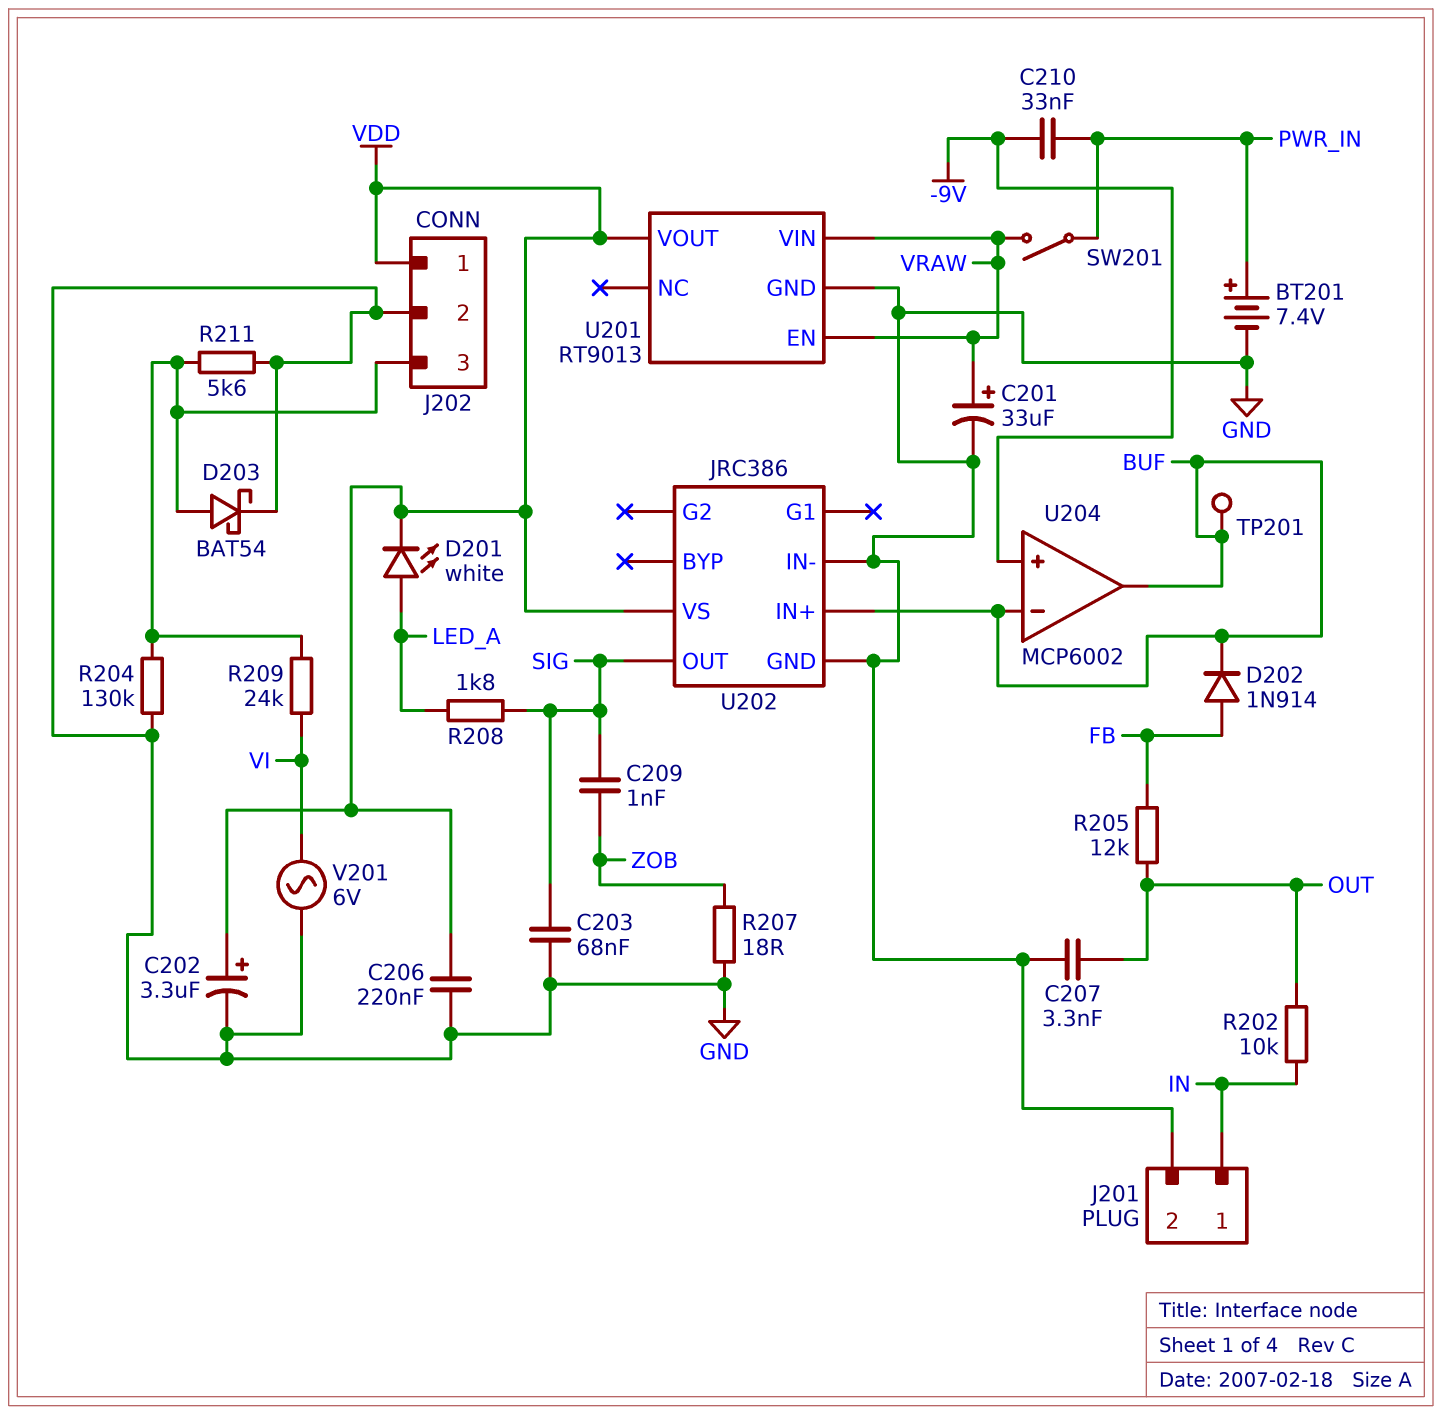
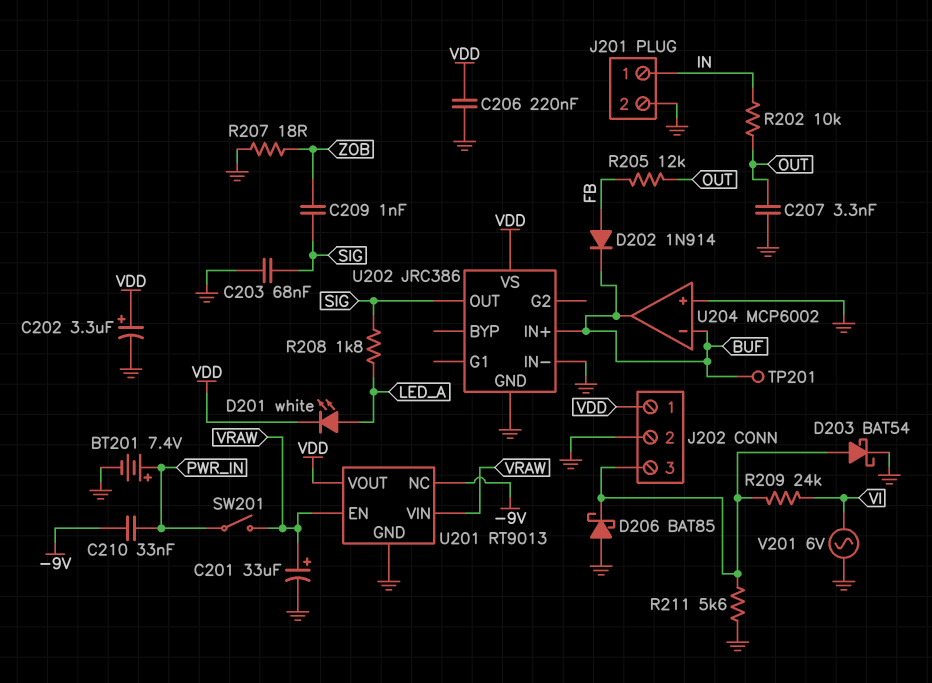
D206: none -> schottky BAT85 (A GND, K J202/3)
R204: 130k (GND, J202/3) -> none
U201 pin NC: none -> -9V
U204 pin in+: -9V -> GND

